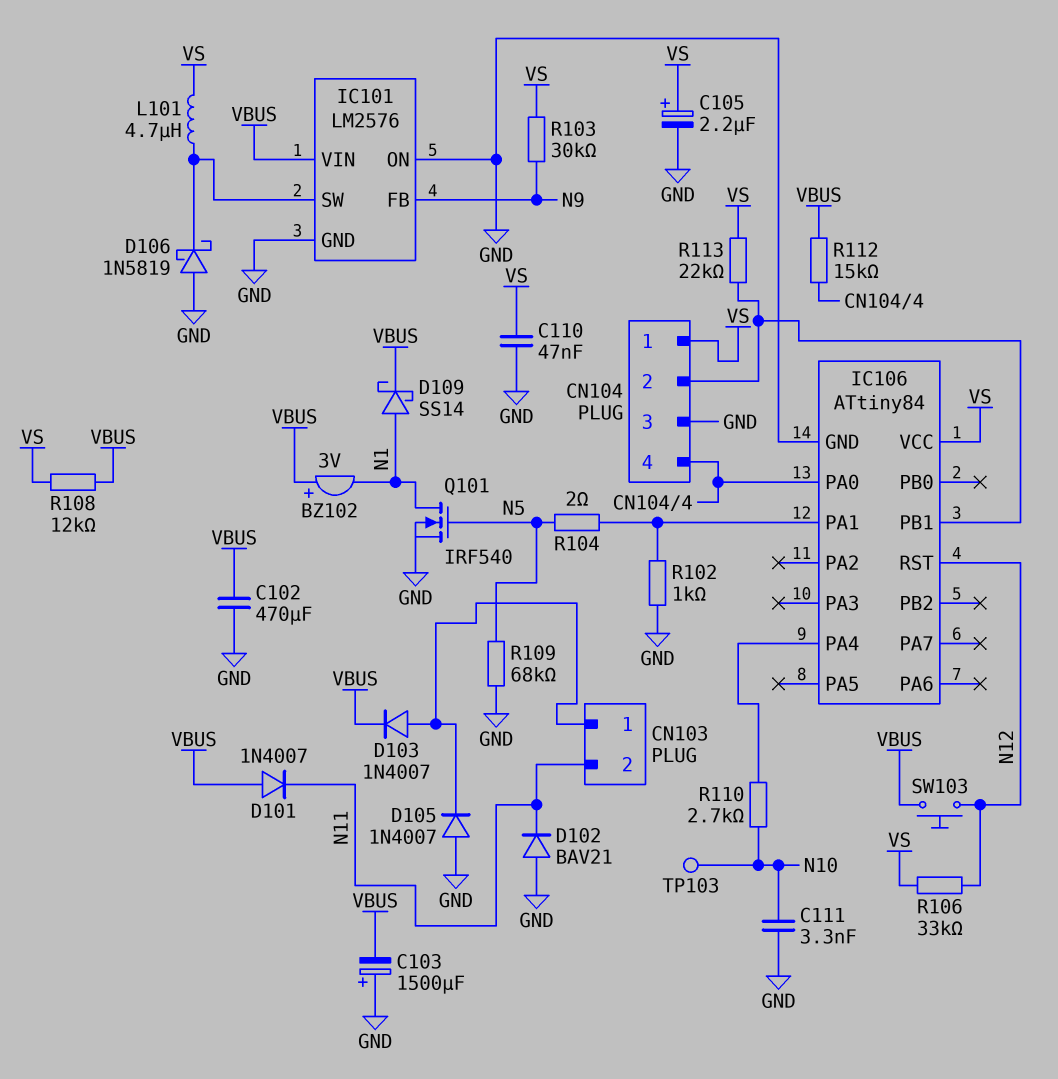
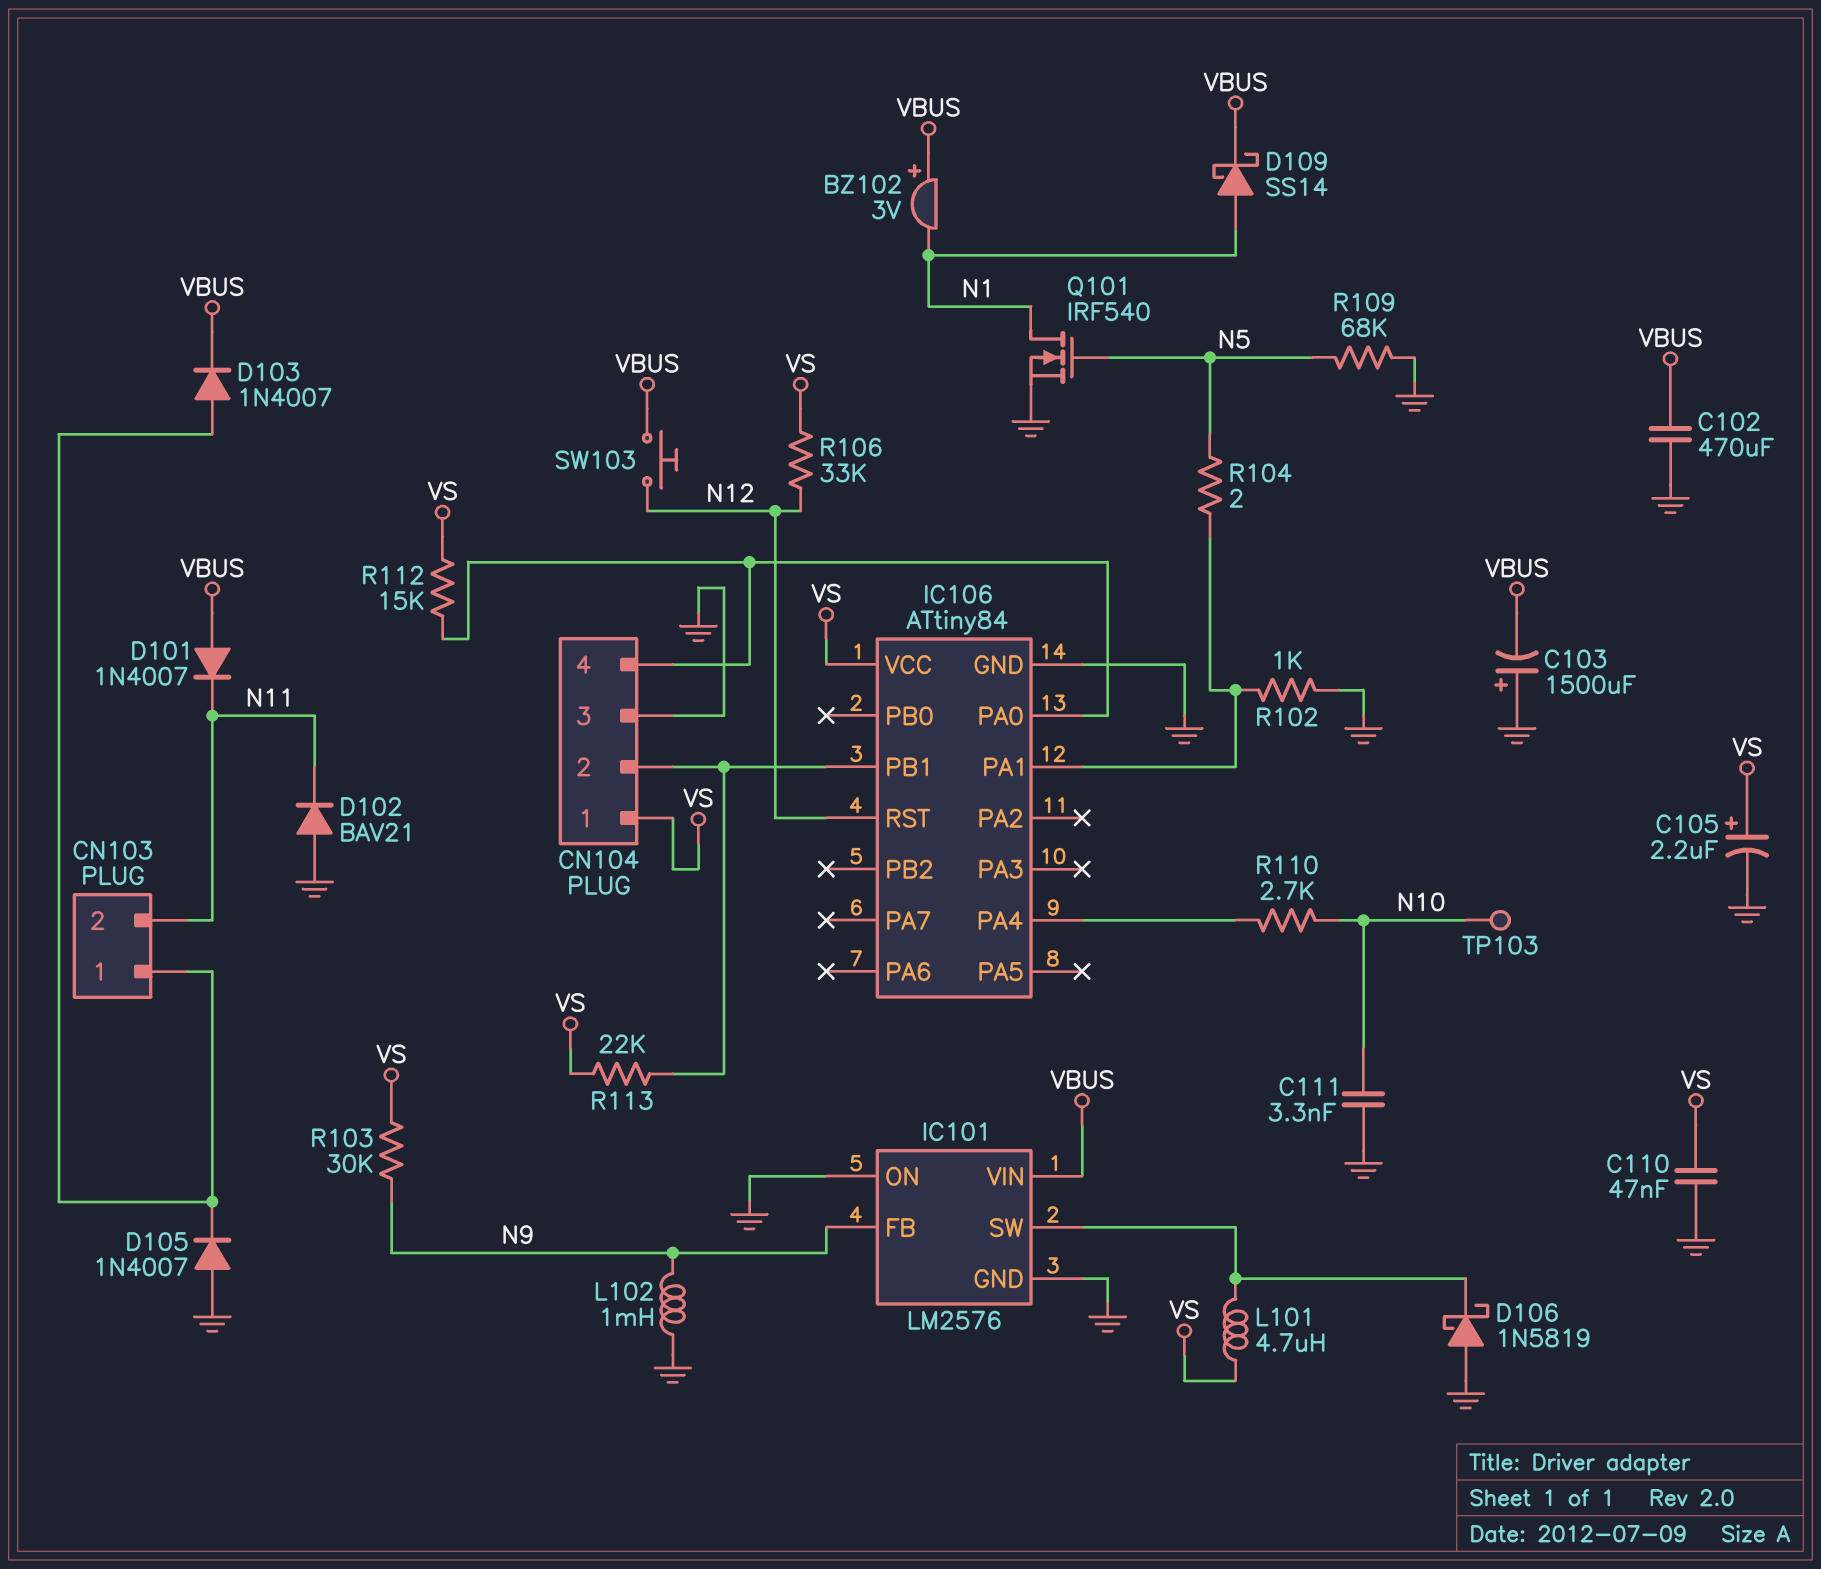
L102: none -> 1mH (GND, N9)
R108: 12k (VBUS, VS) -> none
R112: 15k (CN104/4, VBUS) -> 15k (CN104/4, VS)

